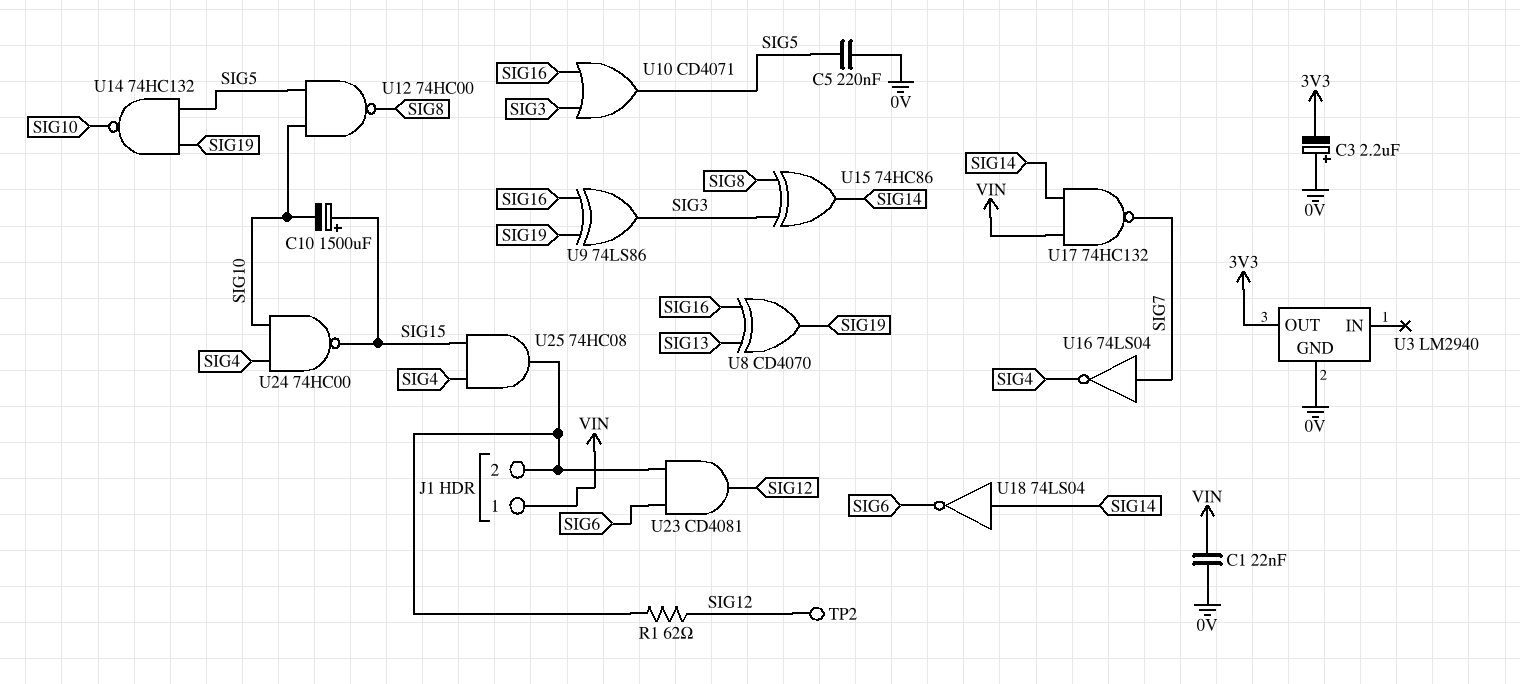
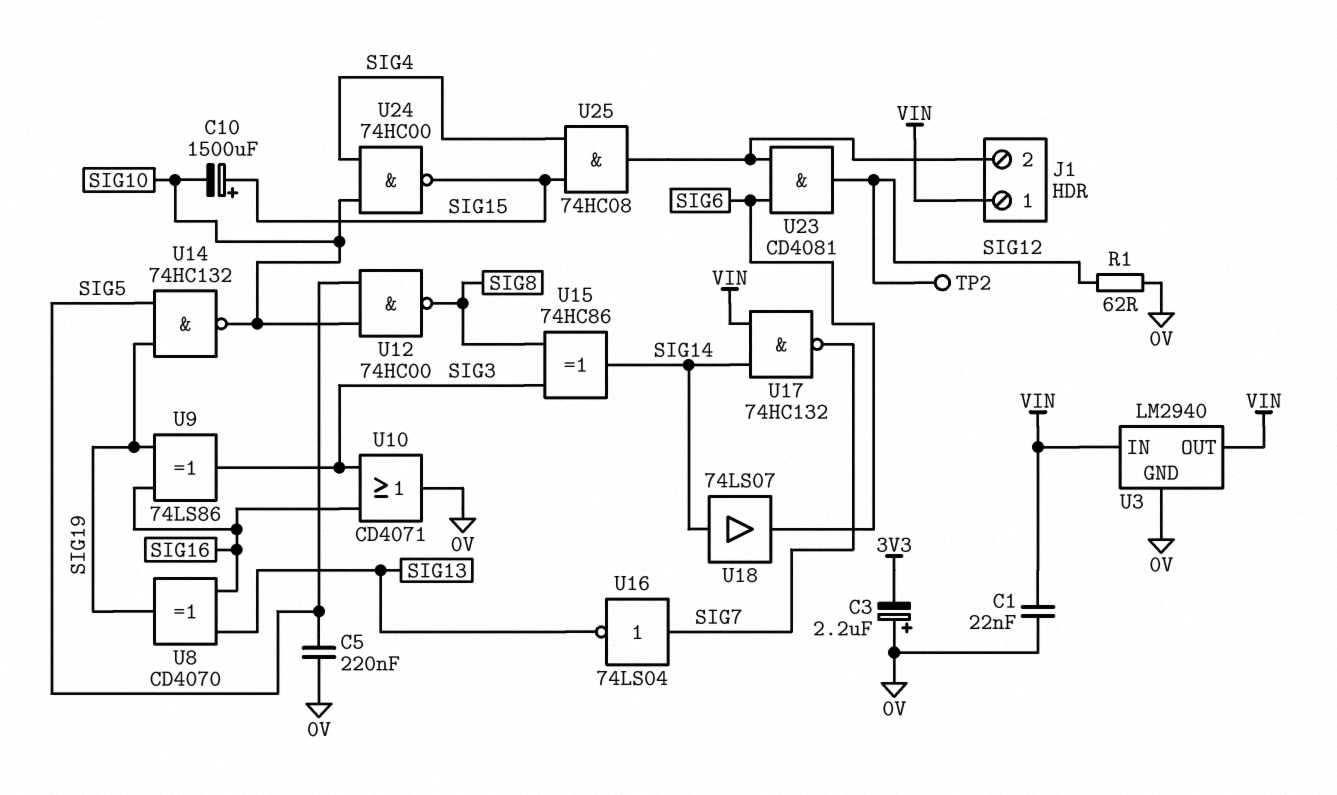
R1: 62 (J1/2, SIG12) -> 62 (0V, SIG12)
U3 pin IN: none -> VIN
U3 pin OUT: 3V3 -> VIN
U10: OR CD4071 (in SIG3, in SIG16, out SIG5) -> OR CD4071 (in SIG3, in SIG16, out 0V)
U16: NOT 74LS04 (in SIG7, out SIG4) -> NOT 74LS04 (in SIG7, out SIG13)
U18: NOT 74LS04 (in SIG14, out SIG6) -> buffer 74LS07 (in SIG14, out SIG6)

